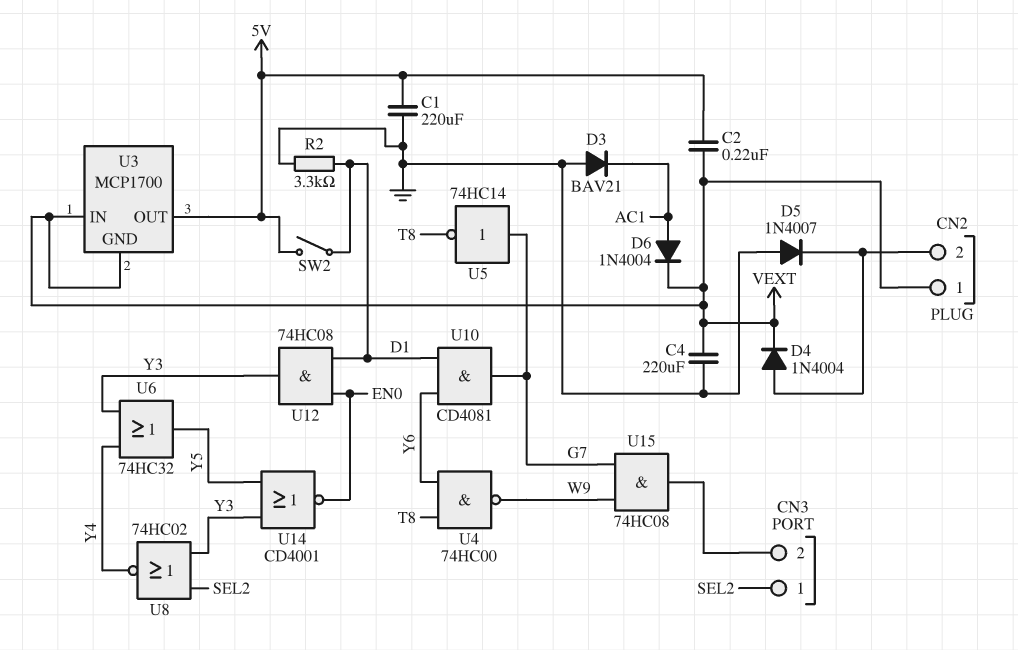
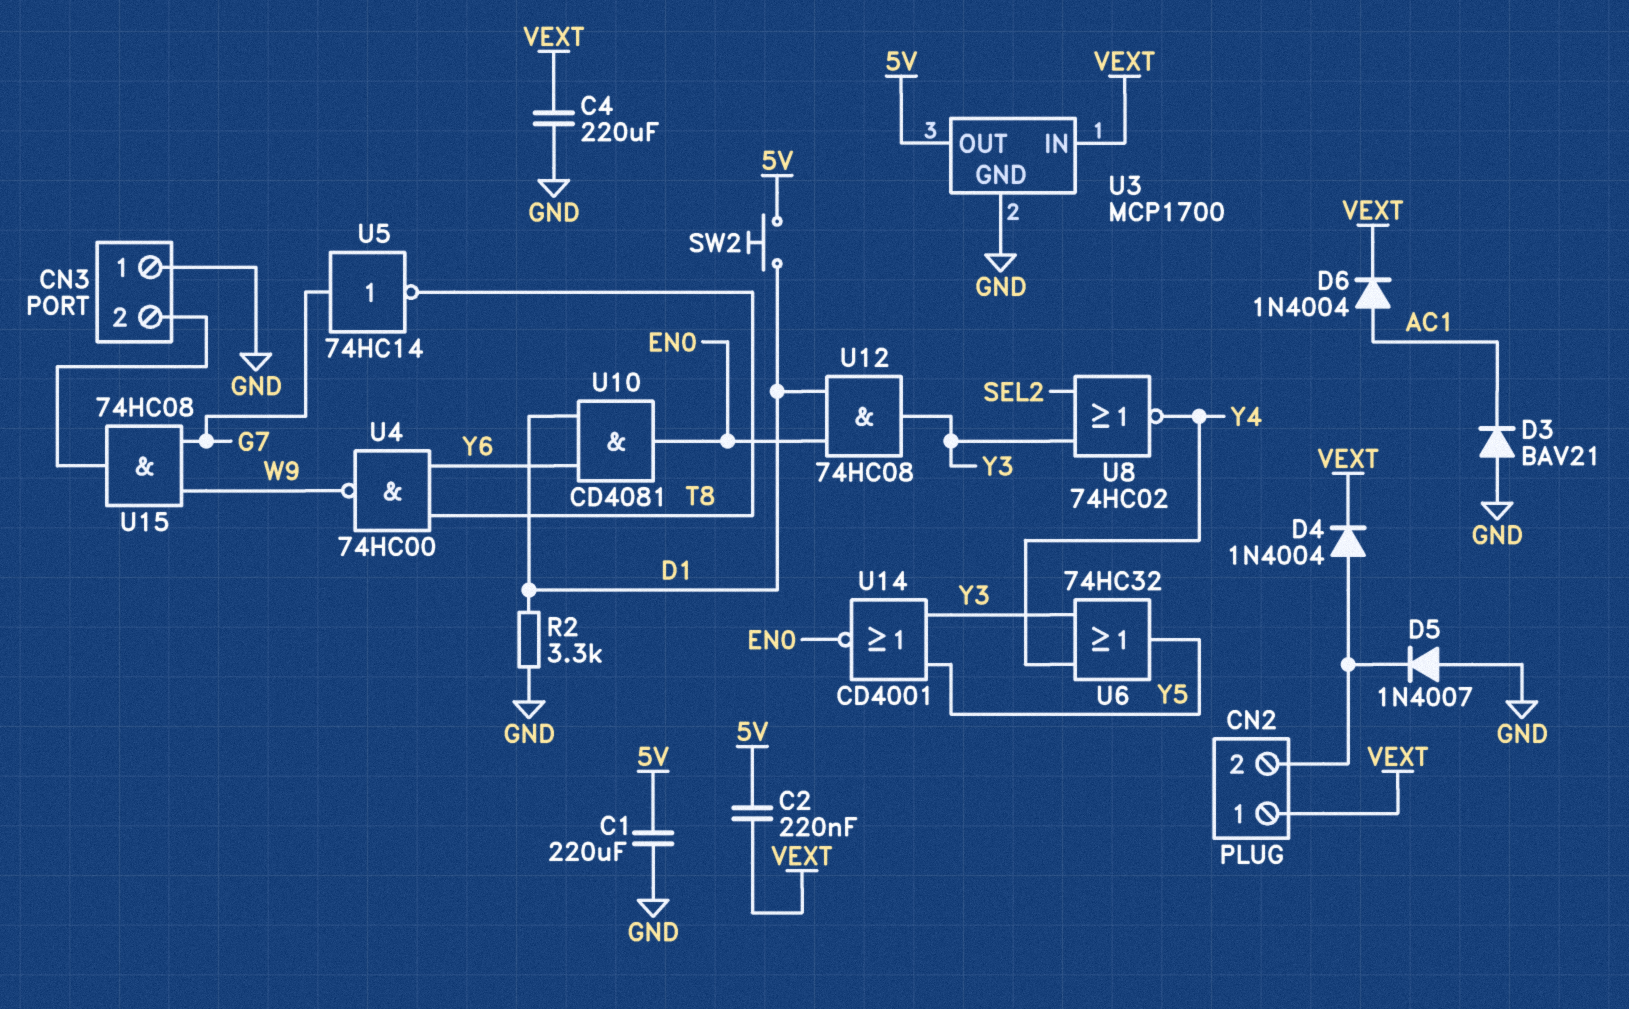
CN3 pin 1: SEL2 -> GND
SW2: switch (5V, D1) -> button (5V, D1)
U3 pin GND: VEXT -> GND
U10: AND CD4081 (in D1, in Y6, out G7) -> AND CD4081 (in D1, in Y6, out EN0)

